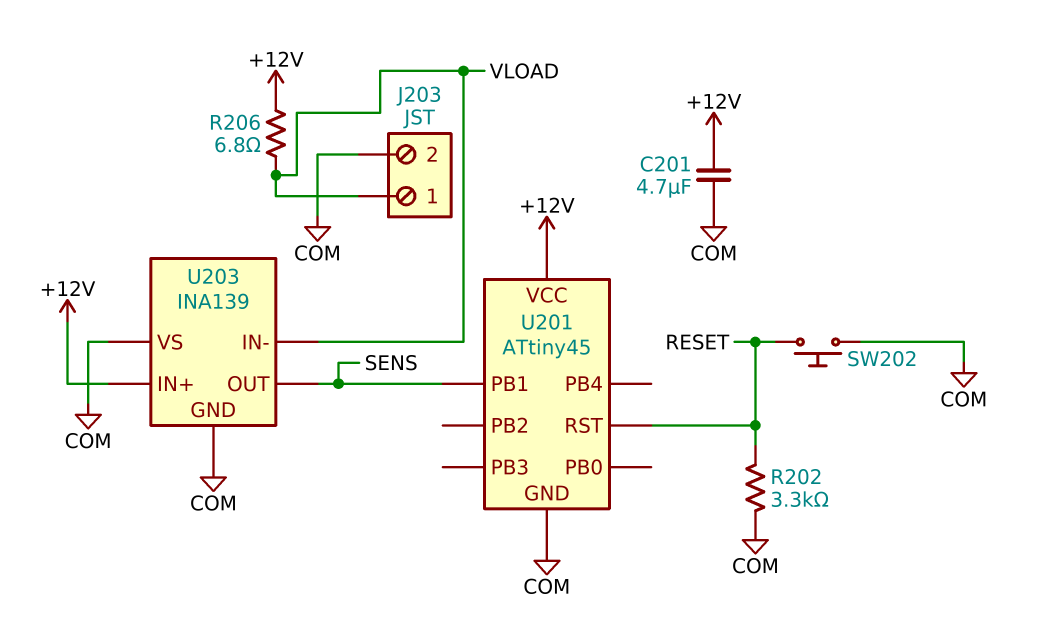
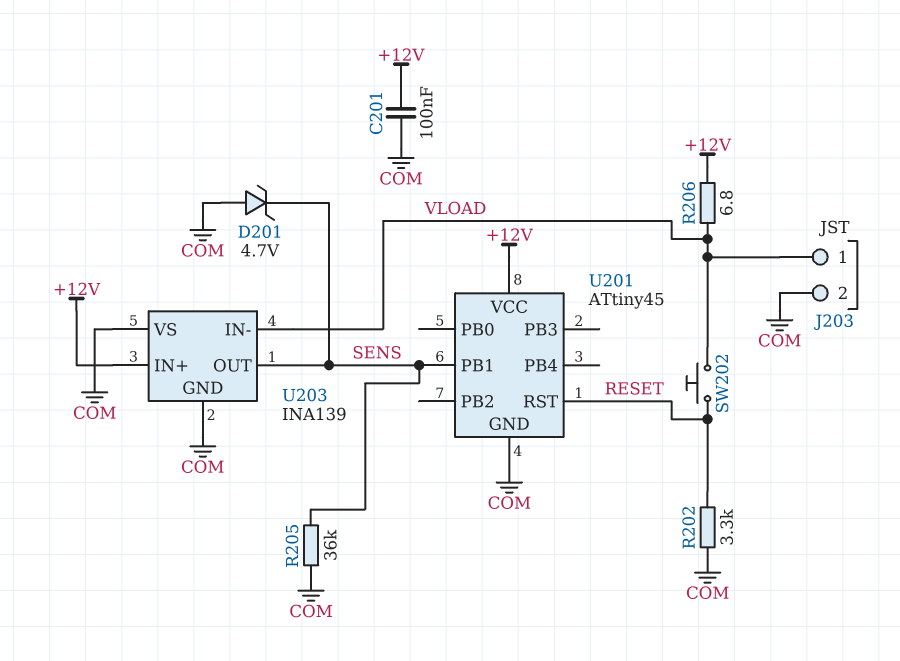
C201: 4.7uF (+12V, COM) -> 100nF (+12V, COM)
D201: none -> zener 4.7V (A COM, K SENS)
R205: none -> 36k (COM, SENS)
SW202: button (COM, RESET) -> button (RESET, VLOAD)

